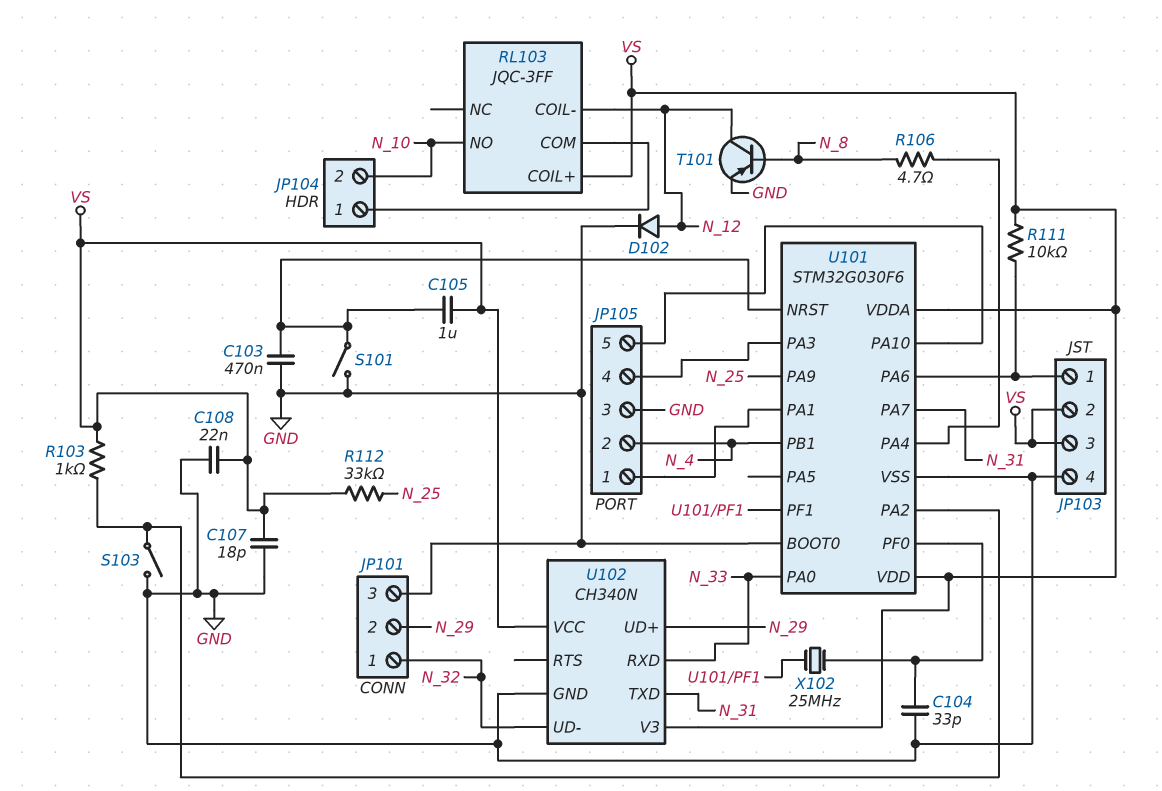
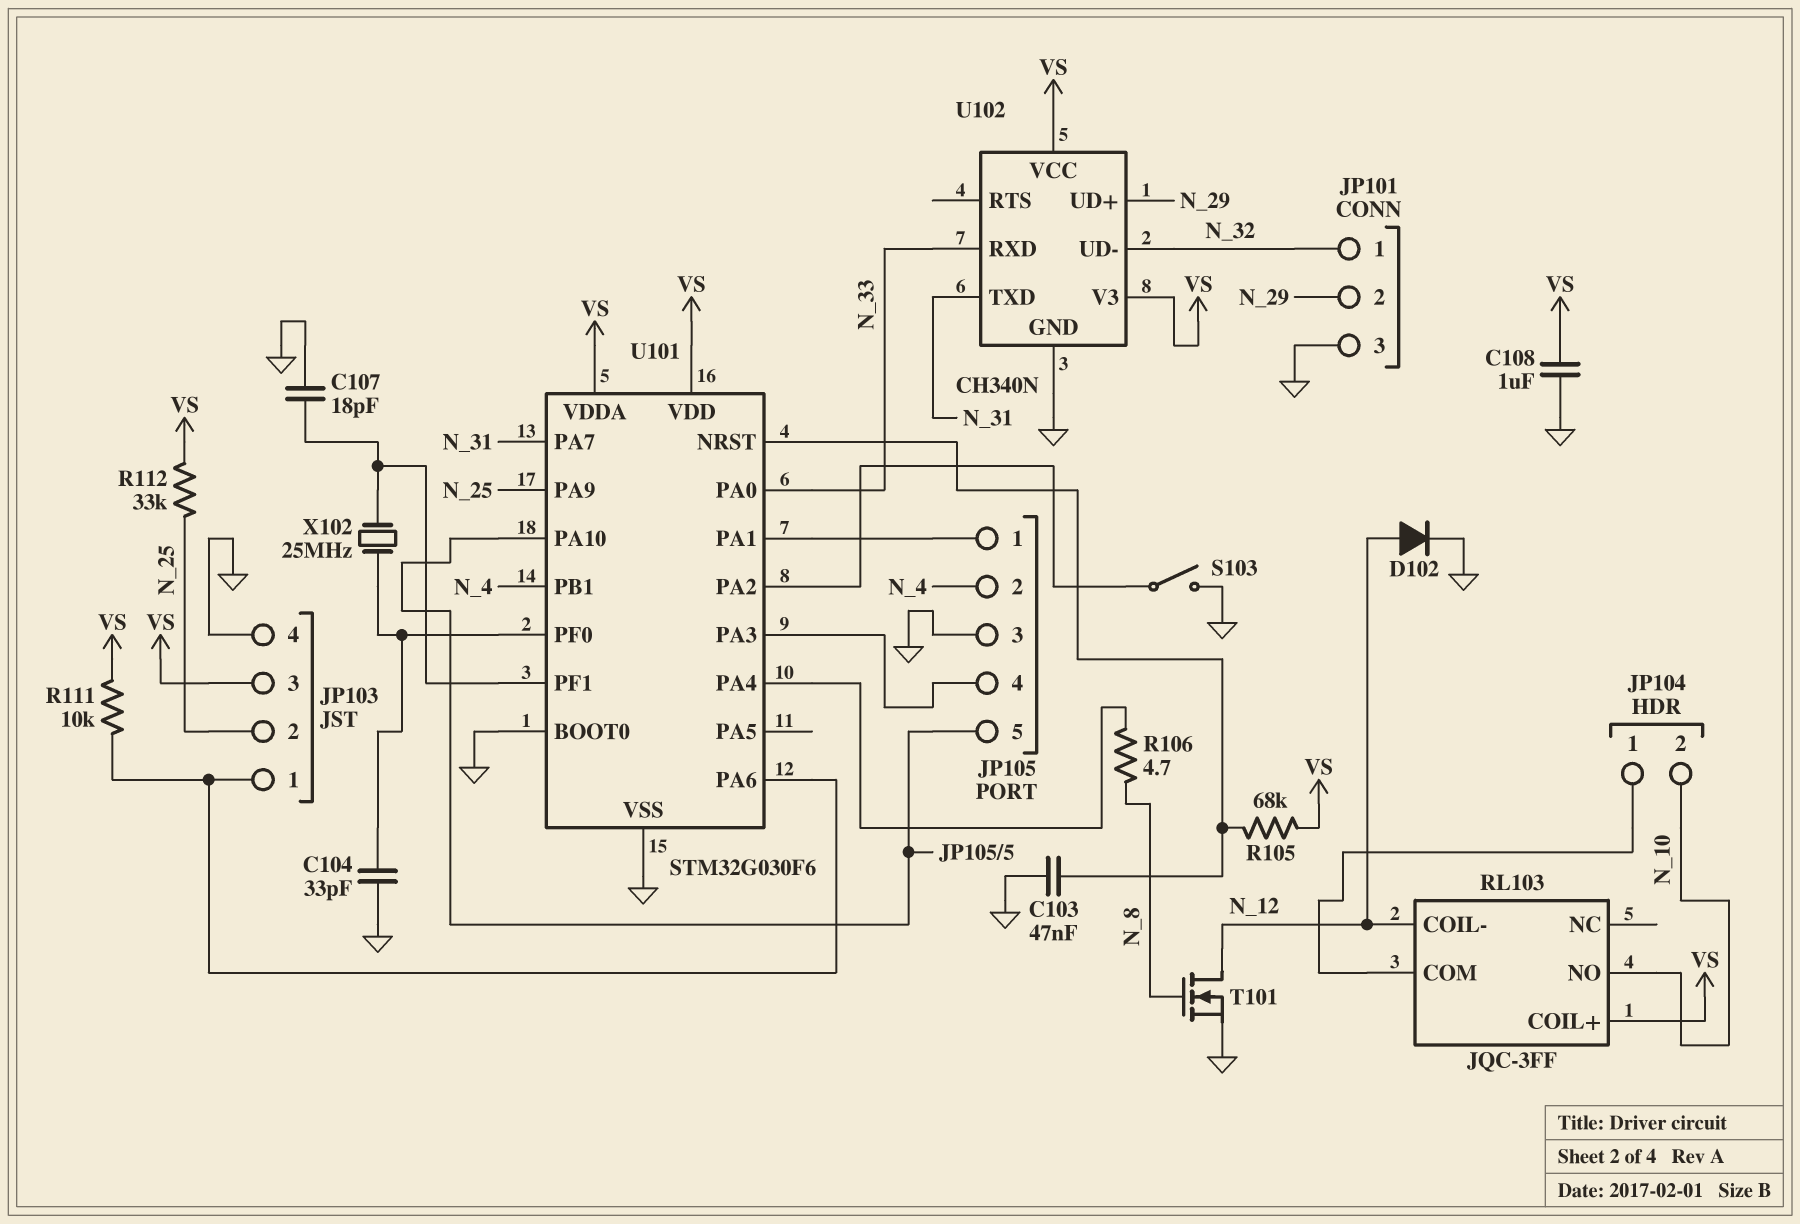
C103: 470nF (GND, U101/NRST) -> 47nF (GND, U101/NRST)
C105: 1uF (U101/NRST, VS) -> none
C107: 18pF (GND, VS) -> 18pF (GND, U101/PF1)
C108: 22nF (GND, VS) -> 1uF (GND, VS)
JP103 pin 2: VS -> N_25
R103: 1k (U101/PA2, VS) -> none
R105: none -> 68k (U101/NRST, VS)
S101: switch (GND, U101/NRST) -> none
T101: PNP (B N_8, C N_12, E GND) -> NMOS (G N_8, D N_12, S GND)

